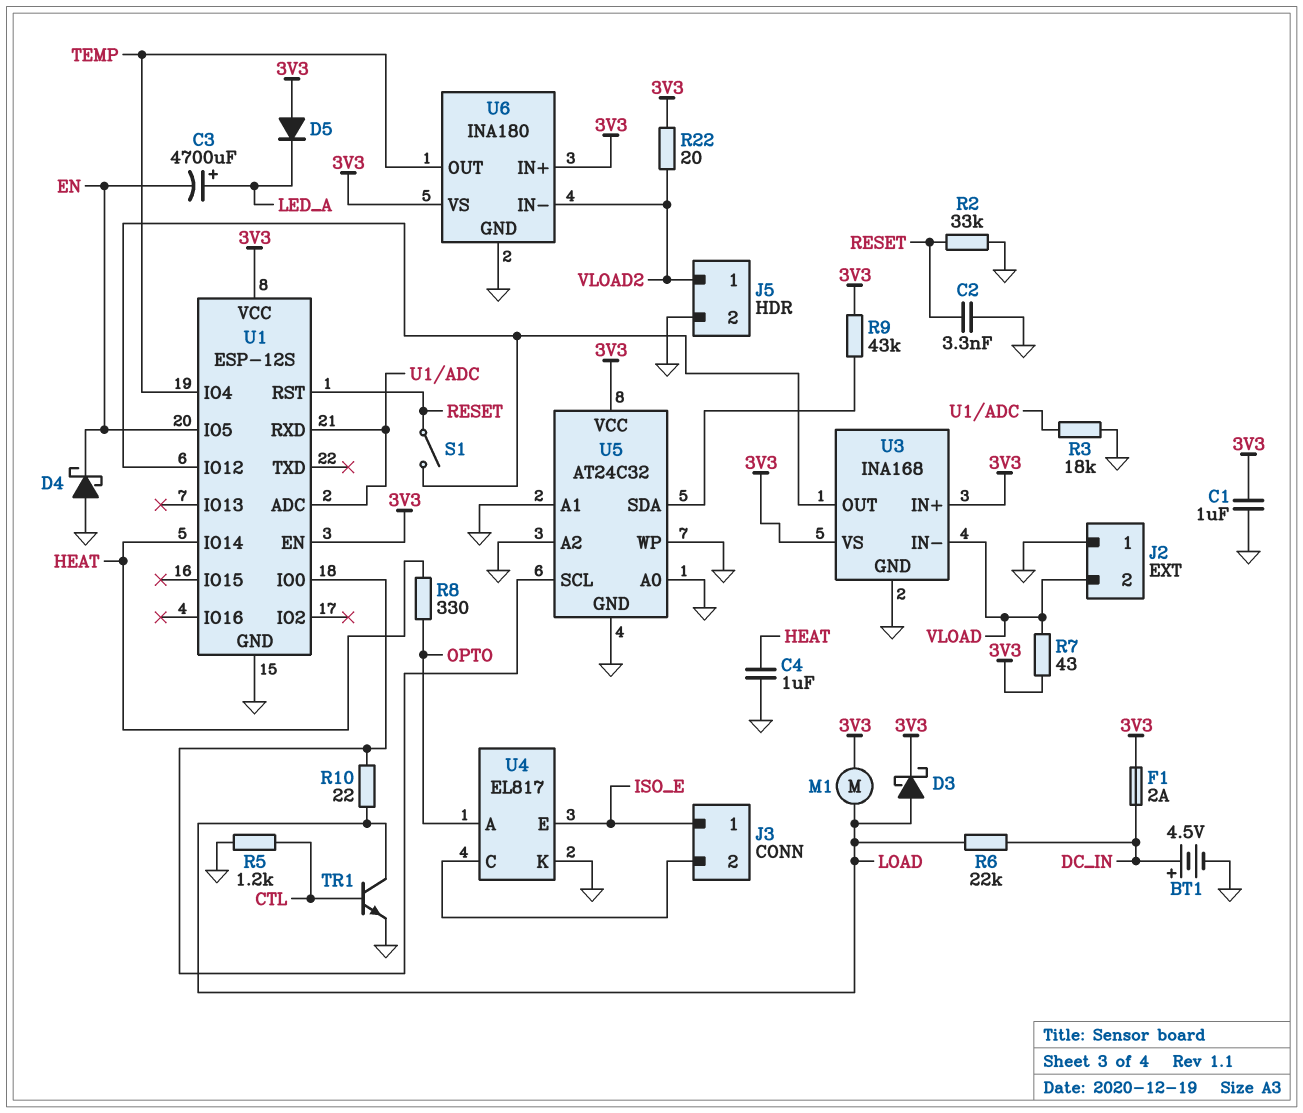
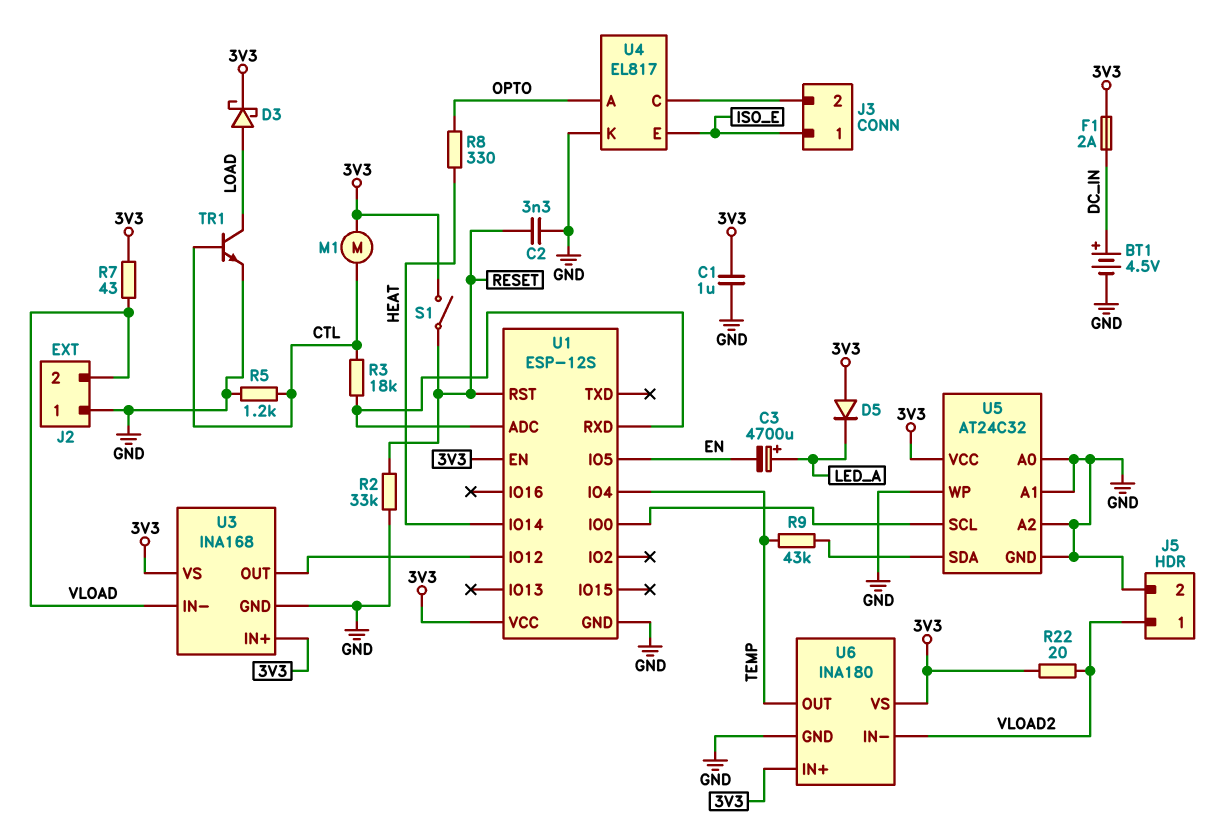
C4: 1uF (GND, HEAT) -> none
D4: schottky (A GND, K EN) -> none
M1: motor (3V3, LOAD) -> motor (3V3, CTL)
R3: 18k (GND, U1/ADC) -> 18k (CTL, U1/ADC)
R6: 22k (DC_IN, LOAD) -> none
R9: 43k (3V3, U5/SDA) -> 43k (TEMP, U5/SDA)
R10: 22 (LOAD, U1/IO0) -> none
S1: switch (RESET, U1/IO12) -> switch (3V3, RESET)

